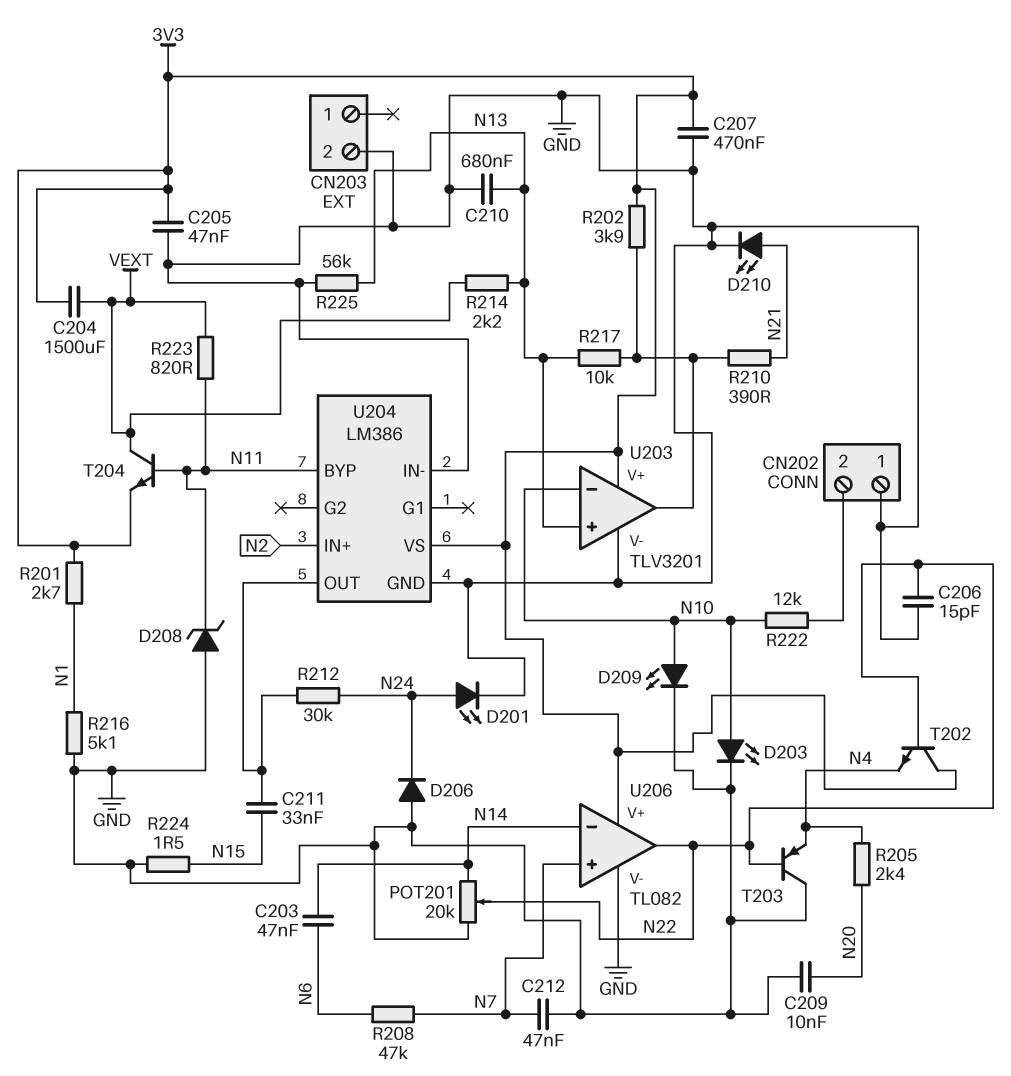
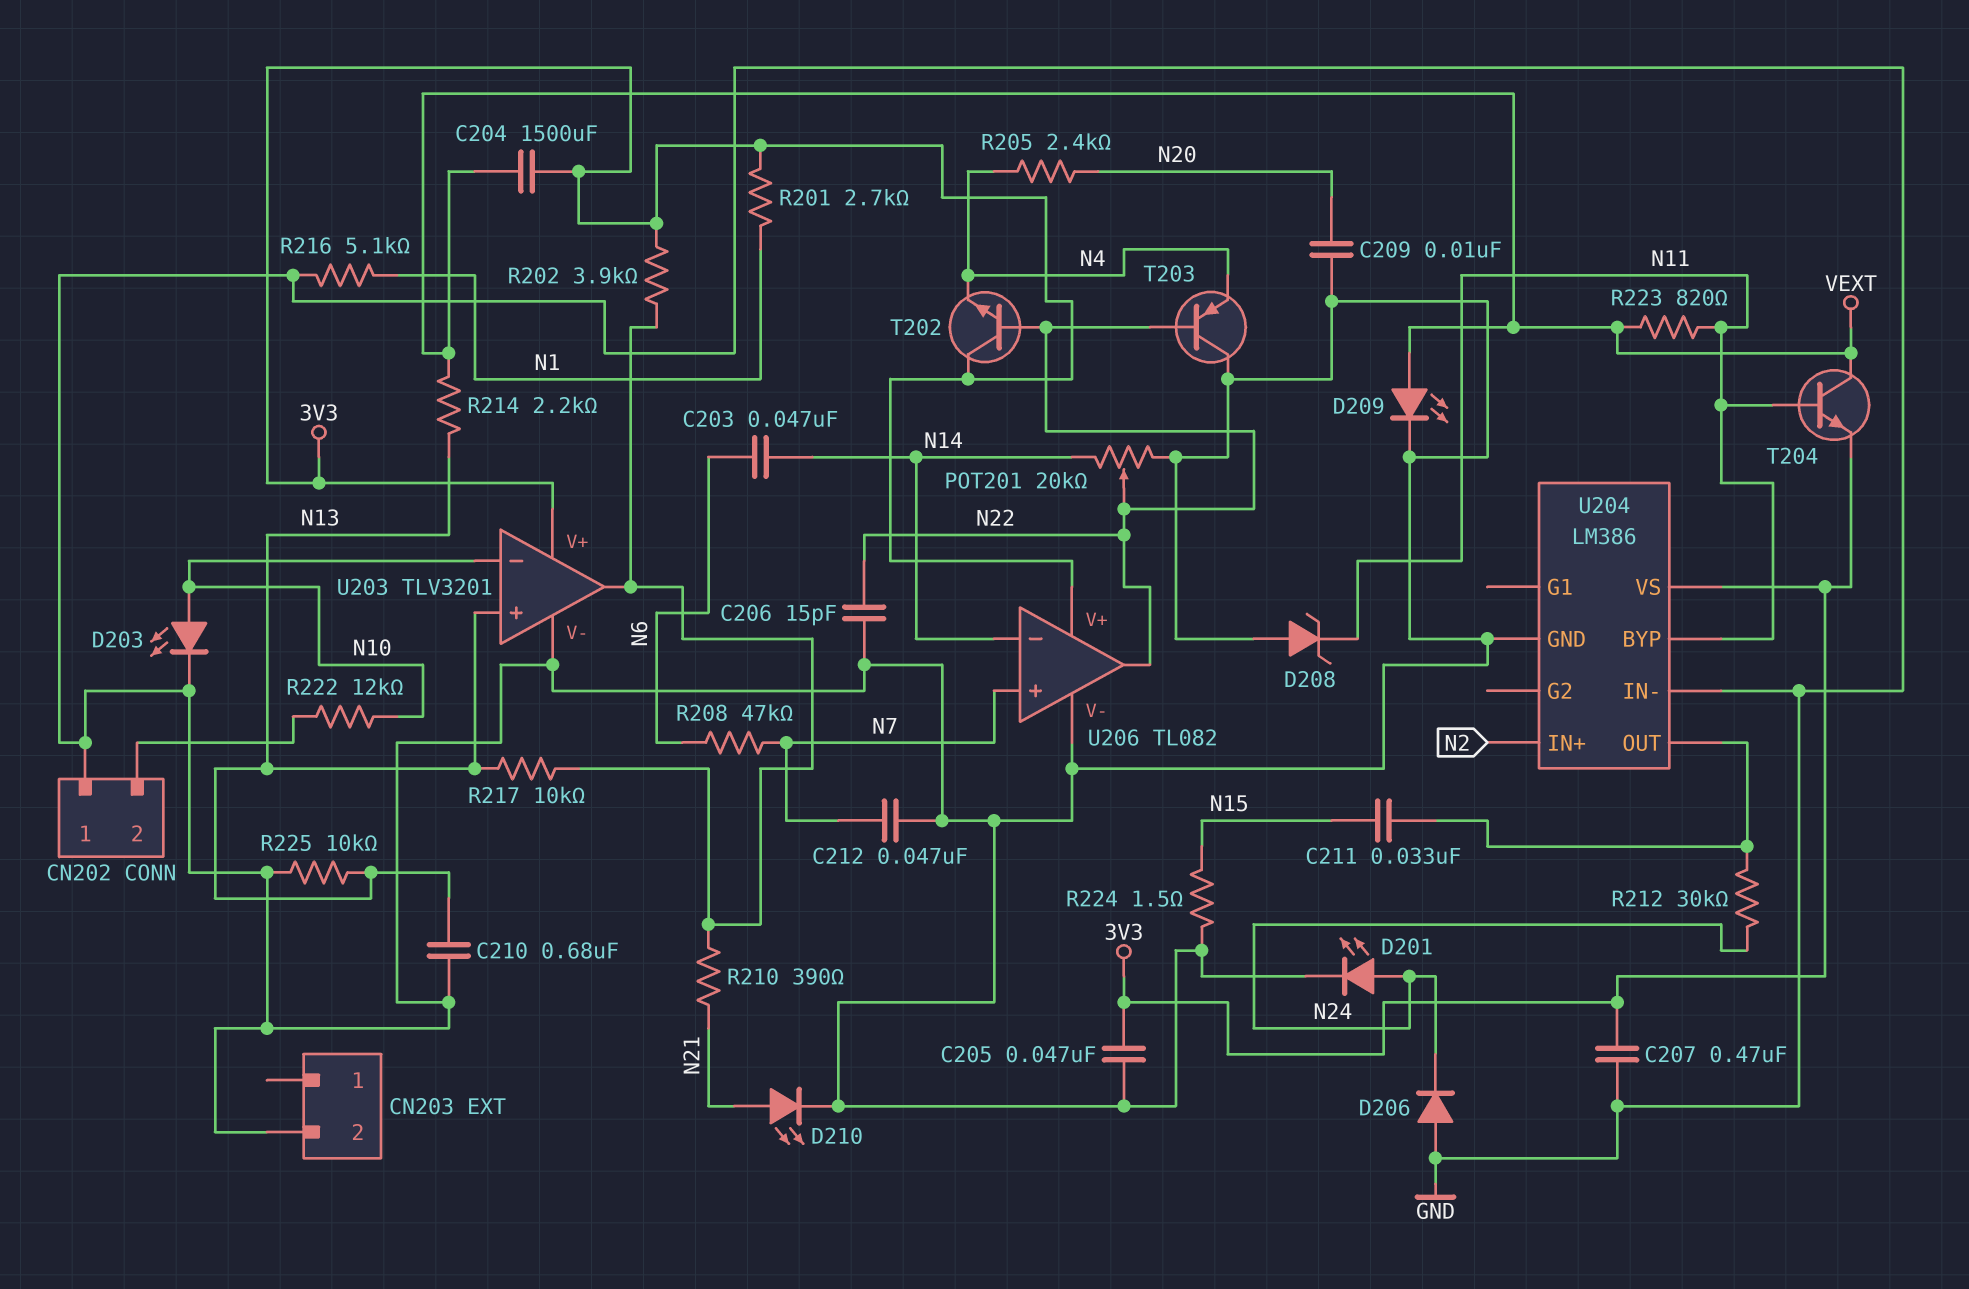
D209: LED (A N10, K GND) -> LED (A VEXT, K GND)
R225: 56k (GND, N13) -> 10k (GND, N13)

